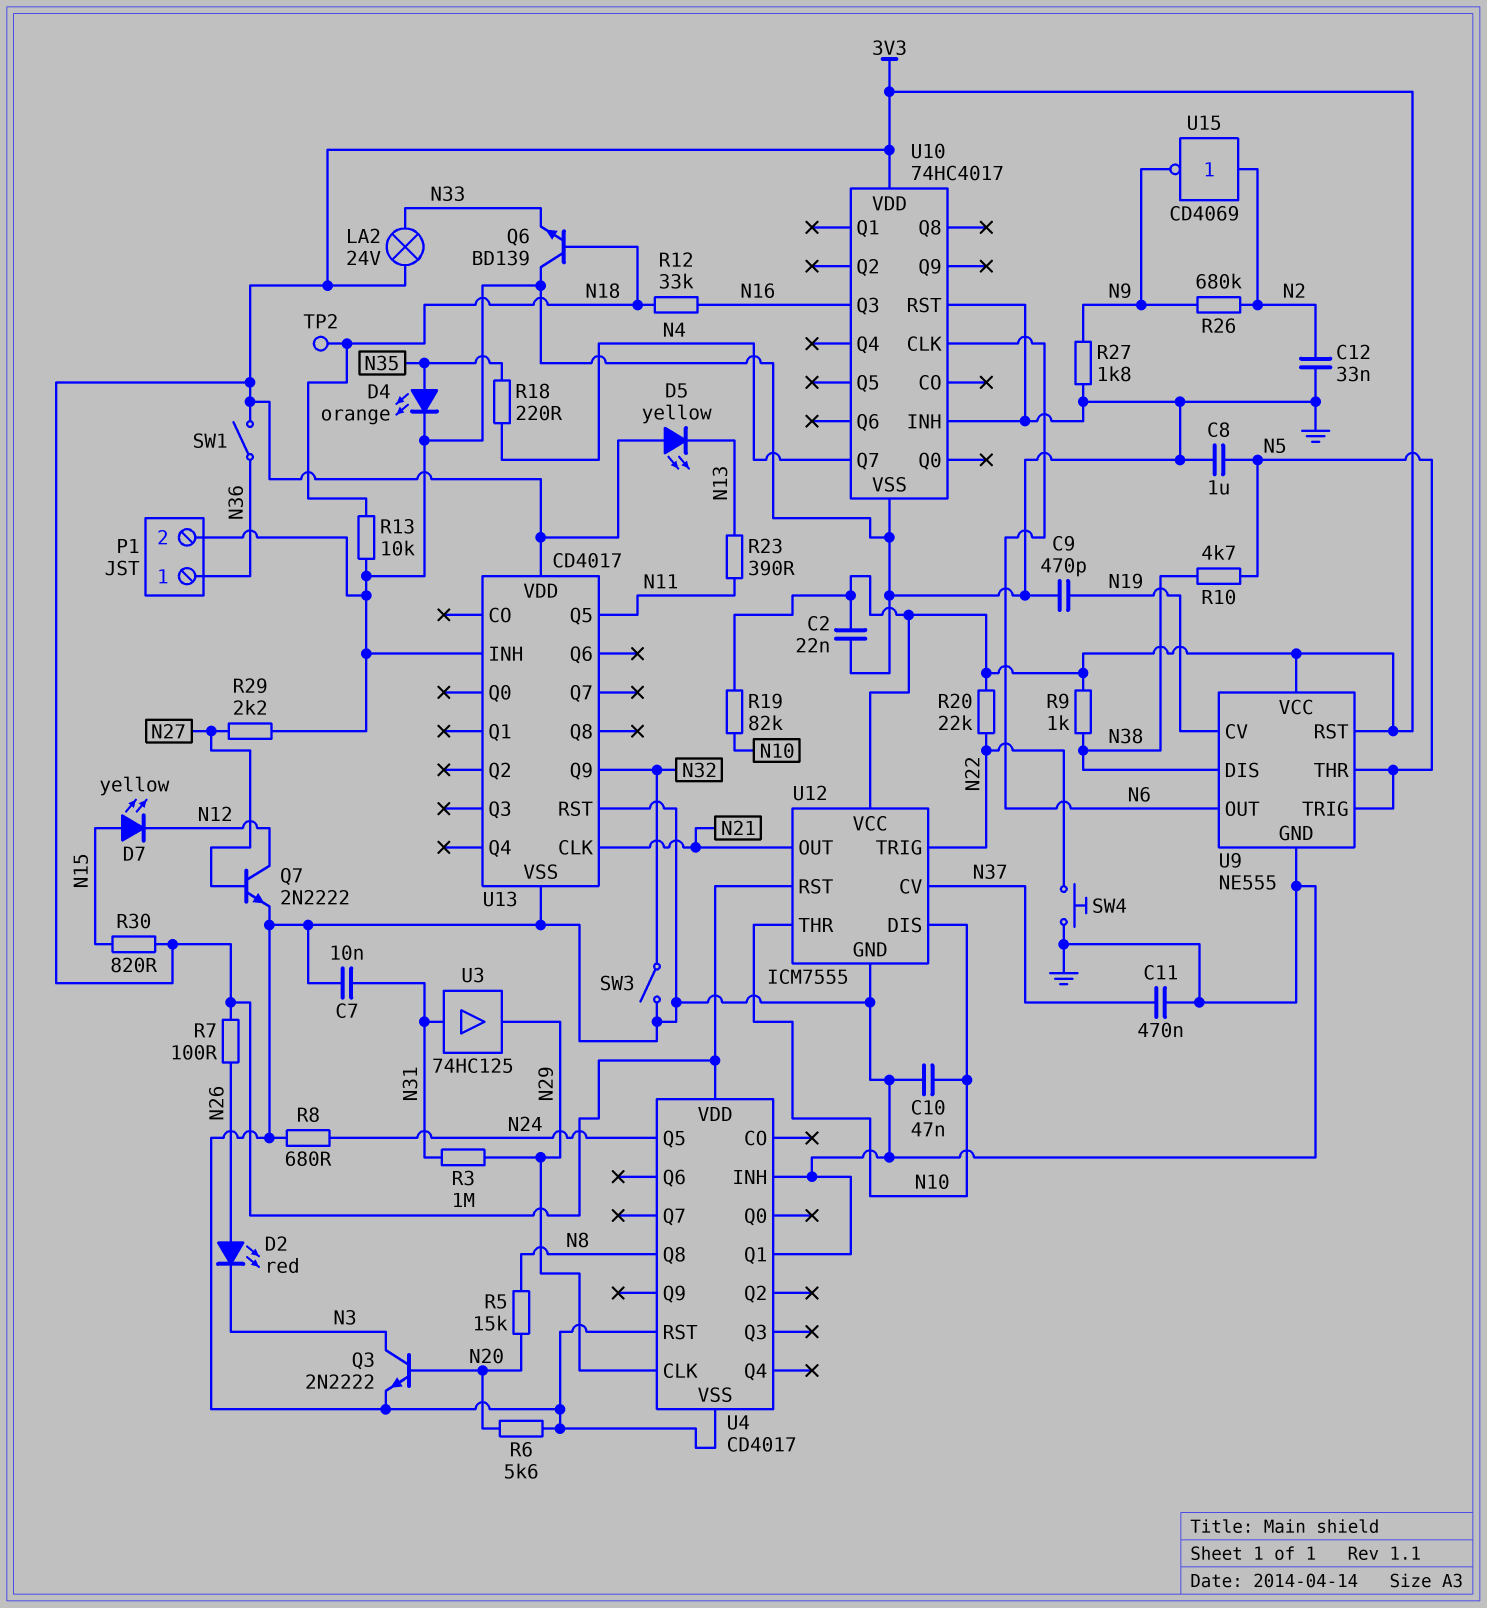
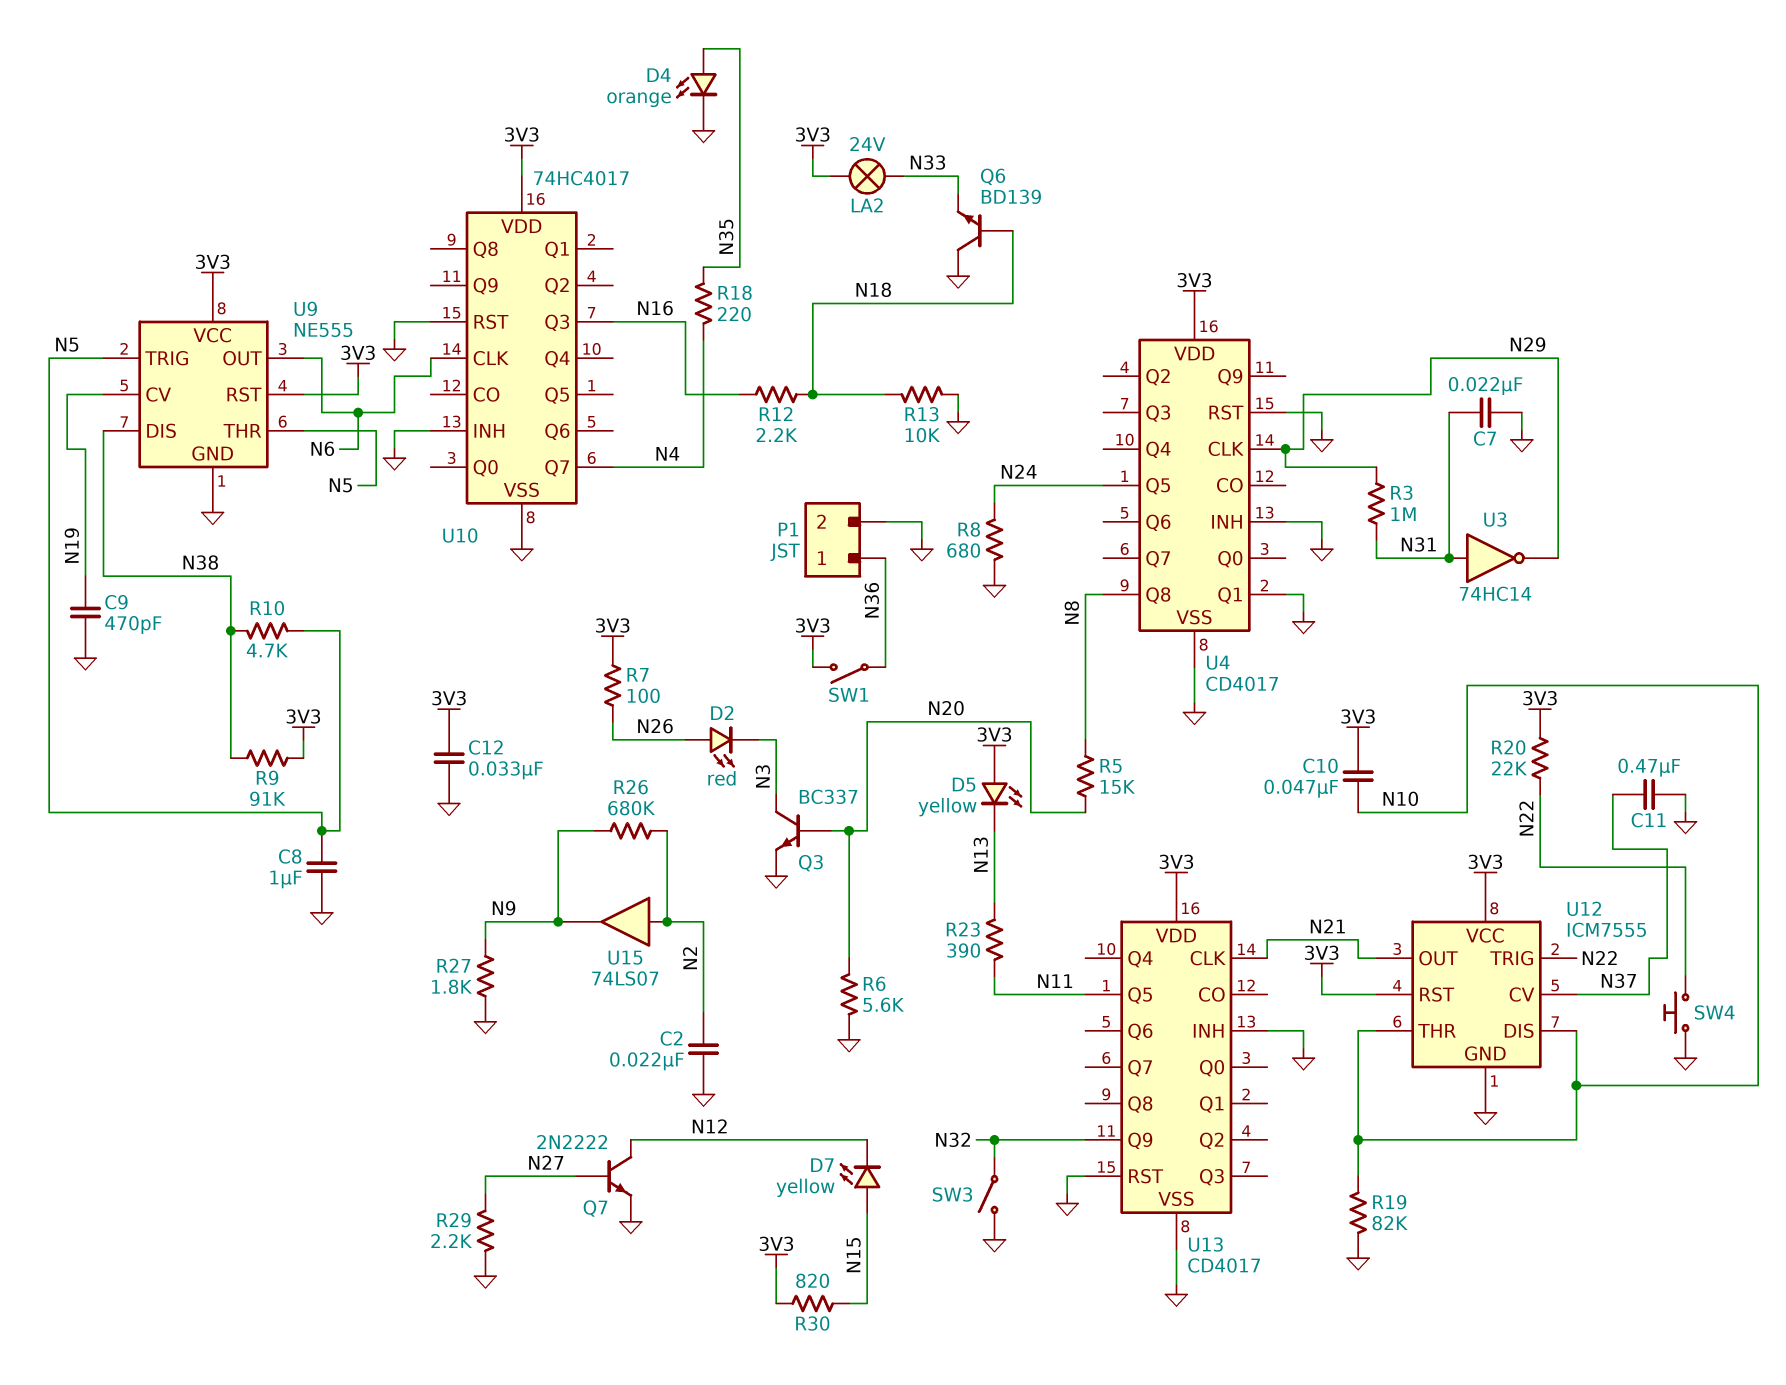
C2: 22nF (3V3, GND) -> 22nF (GND, N2)
C7: 10nF (GND, N31) -> 22nF (GND, N31)
C10: 47nF (GND, N10) -> 47nF (3V3, N10)
C12: 33nF (GND, N2) -> 33nF (3V3, GND)
Q3: NPN 2N2222 (B N20, C N3, E GND) -> NPN BC337 (B N20, C N3, E GND)
R9: 1k (3V3, N38) -> 91k (3V3, N38)
R12: 33k (N16, N18) -> 2.2k (N16, N18)
R19: 82k (3V3, N10) -> 82k (GND, N10)
TP2: test point (N18) -> none
U3: buffer 74HC125 (in N31, out N29) -> NOT 74HC14 (in N31, out N29)
U15: NOT CD4069 (in N2, out N9) -> buffer 74LS07 (in N2, out N9)

